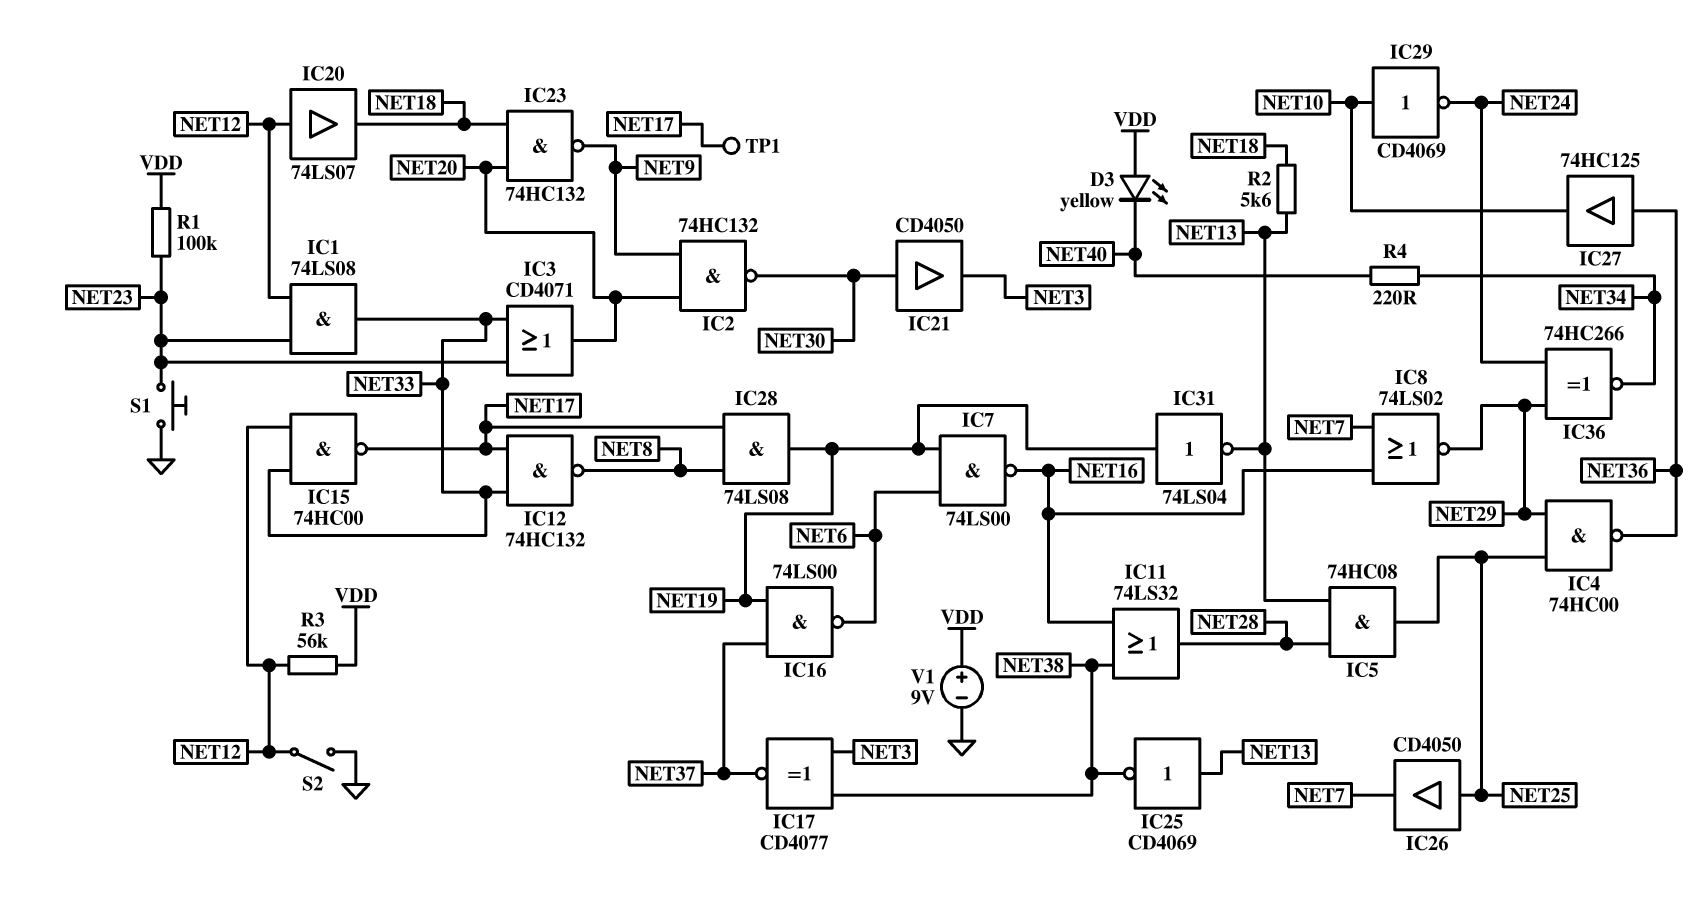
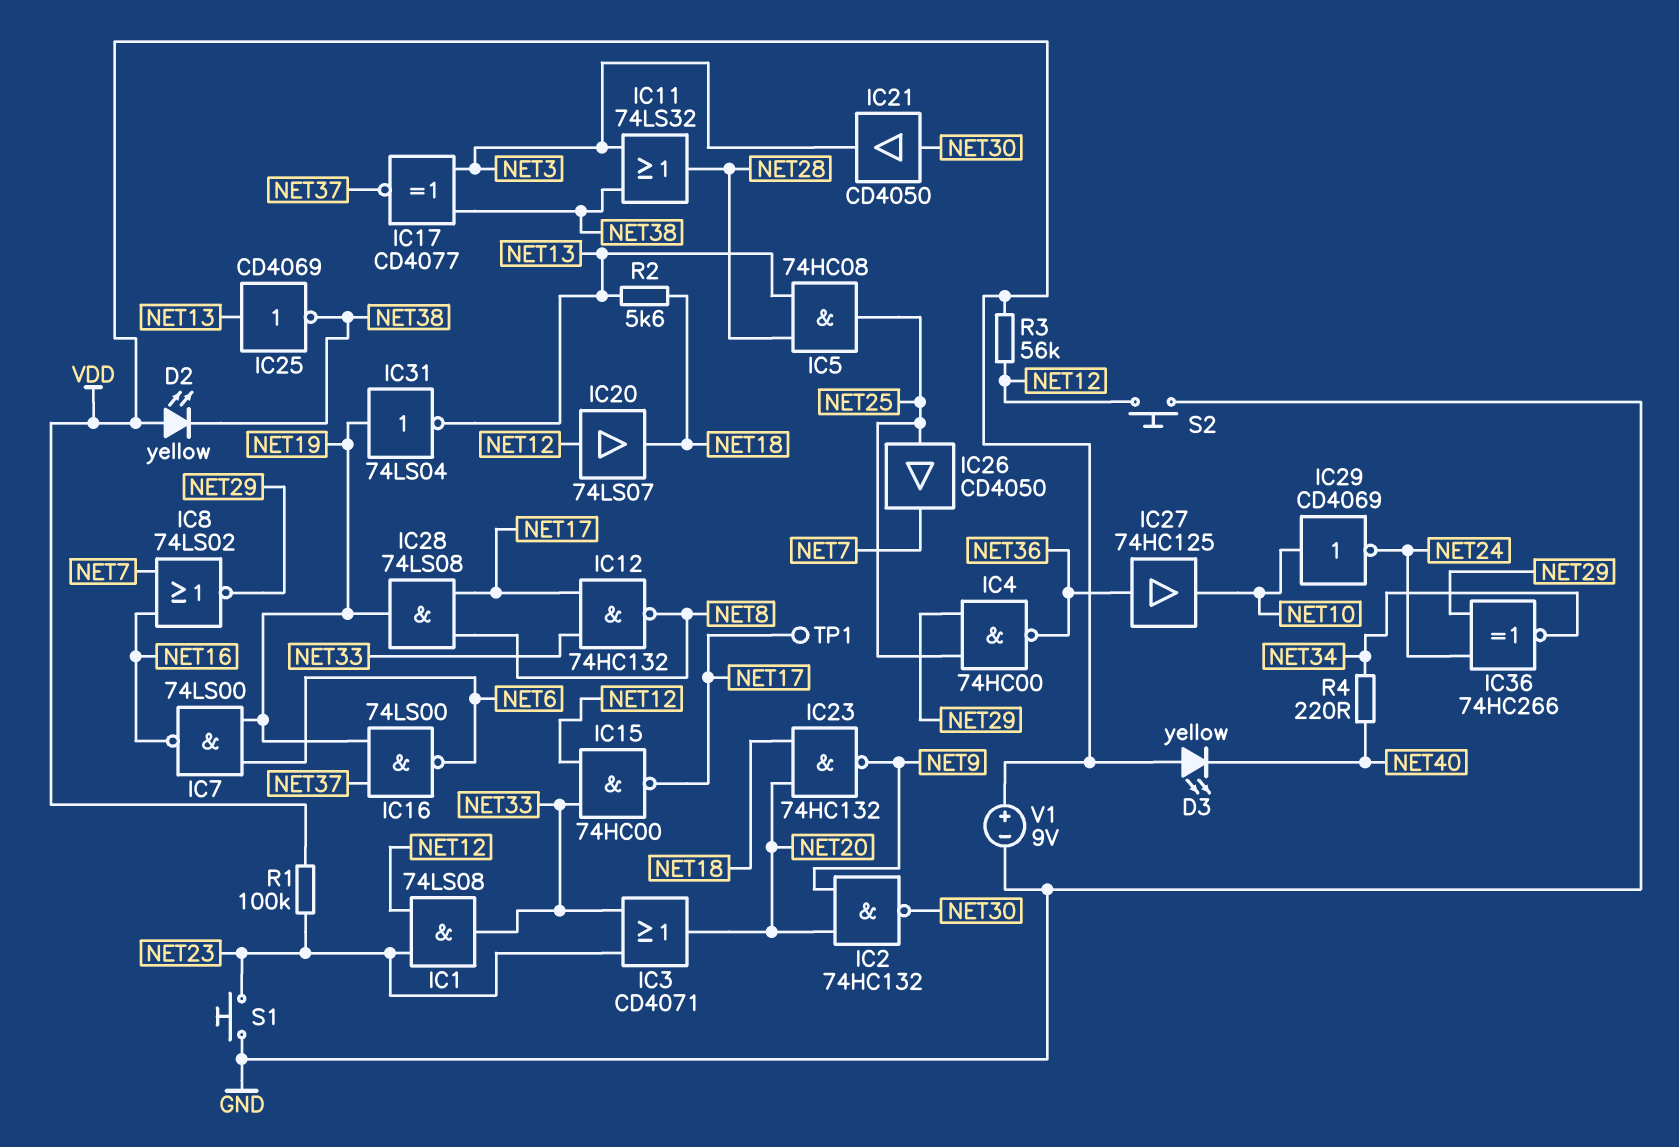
D2: none -> LED yellow (A VDD, K NET38)
IC11: OR 74LS32 (in NET16, in NET38, out NET28) -> OR 74LS32 (in NET3, in NET38, out NET28)
S2: switch (GND, NET12) -> button (GND, NET12)

